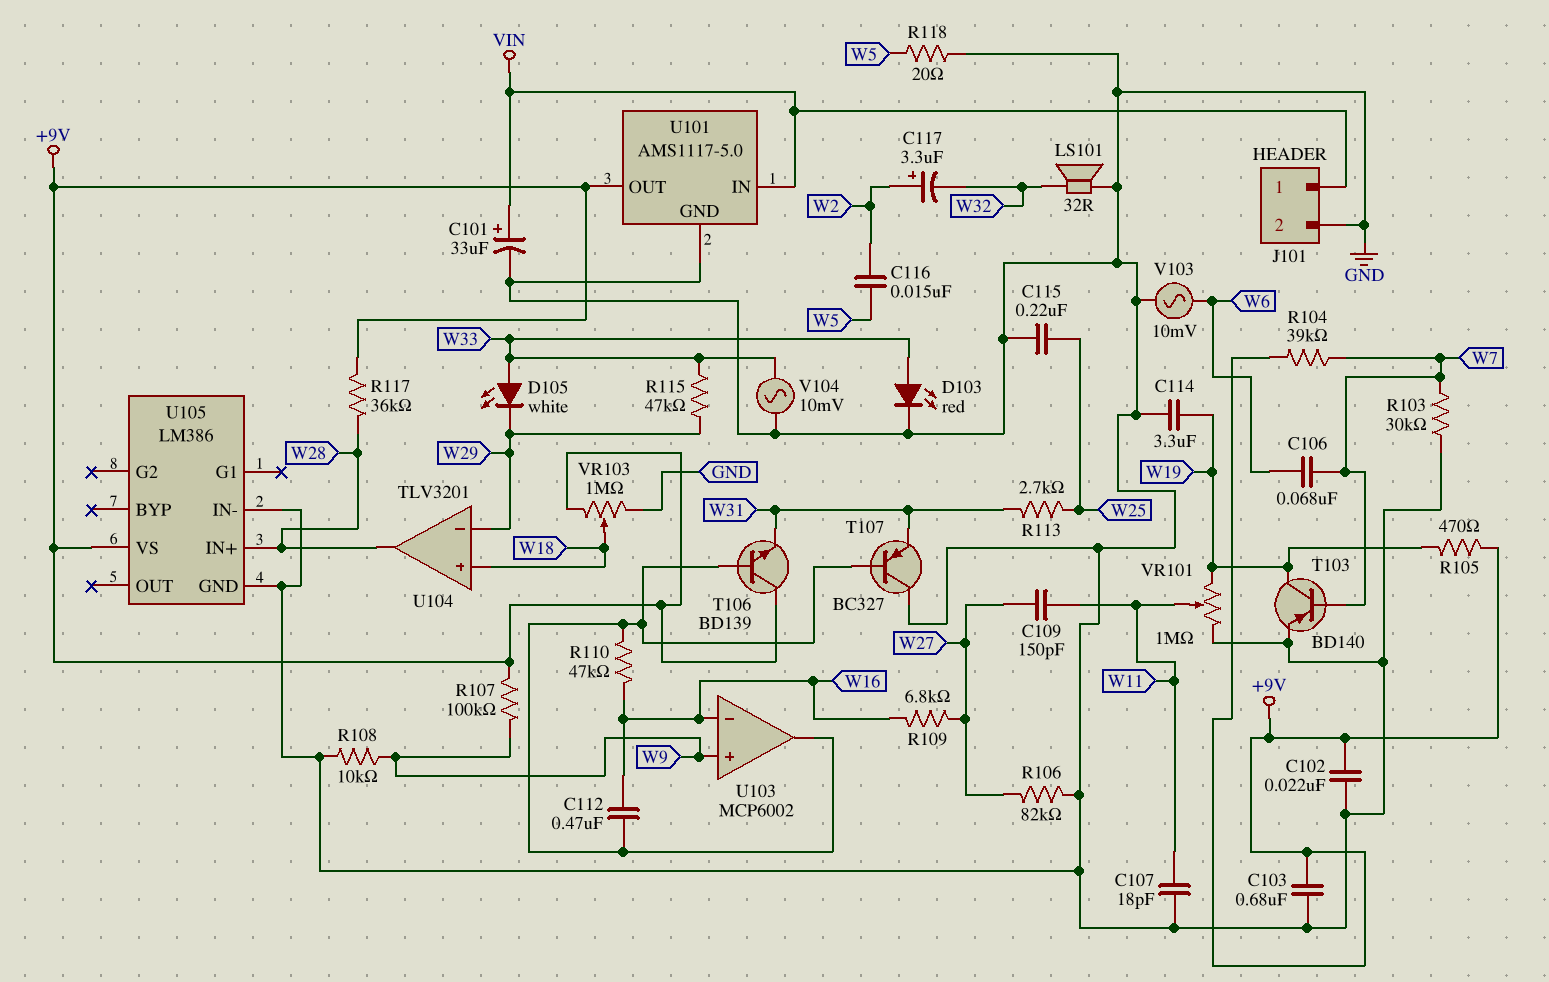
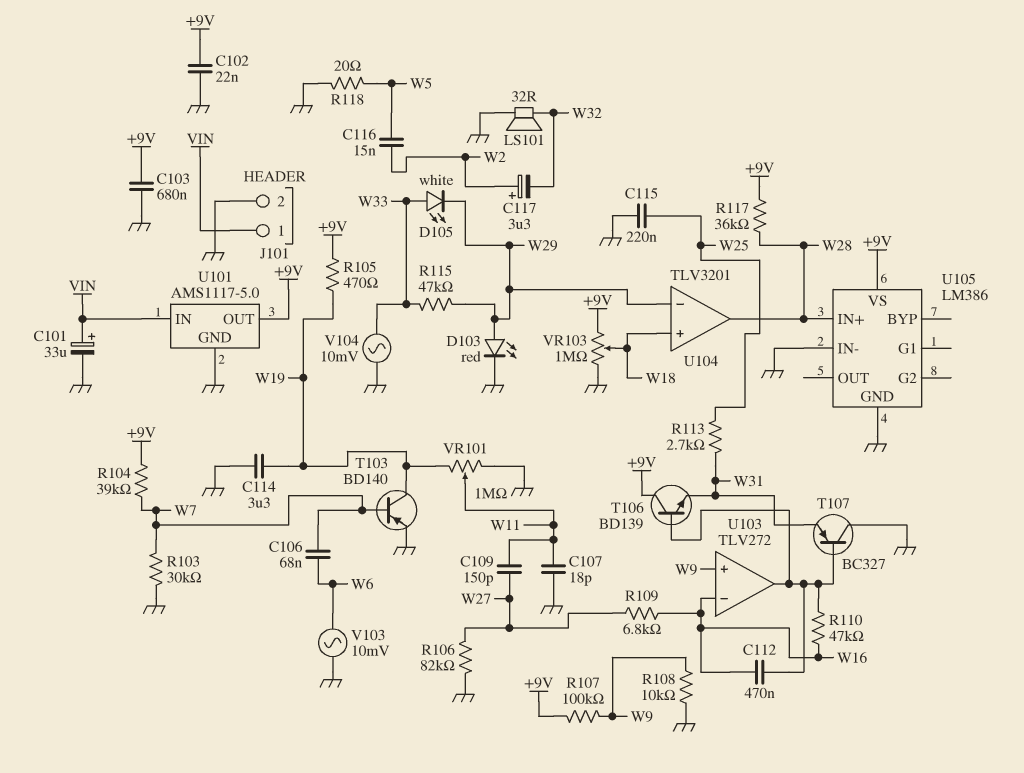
D103: LED red (A W33, K GND) -> LED red (A W29, K GND)
U103: MCP6002 -> TLV272

